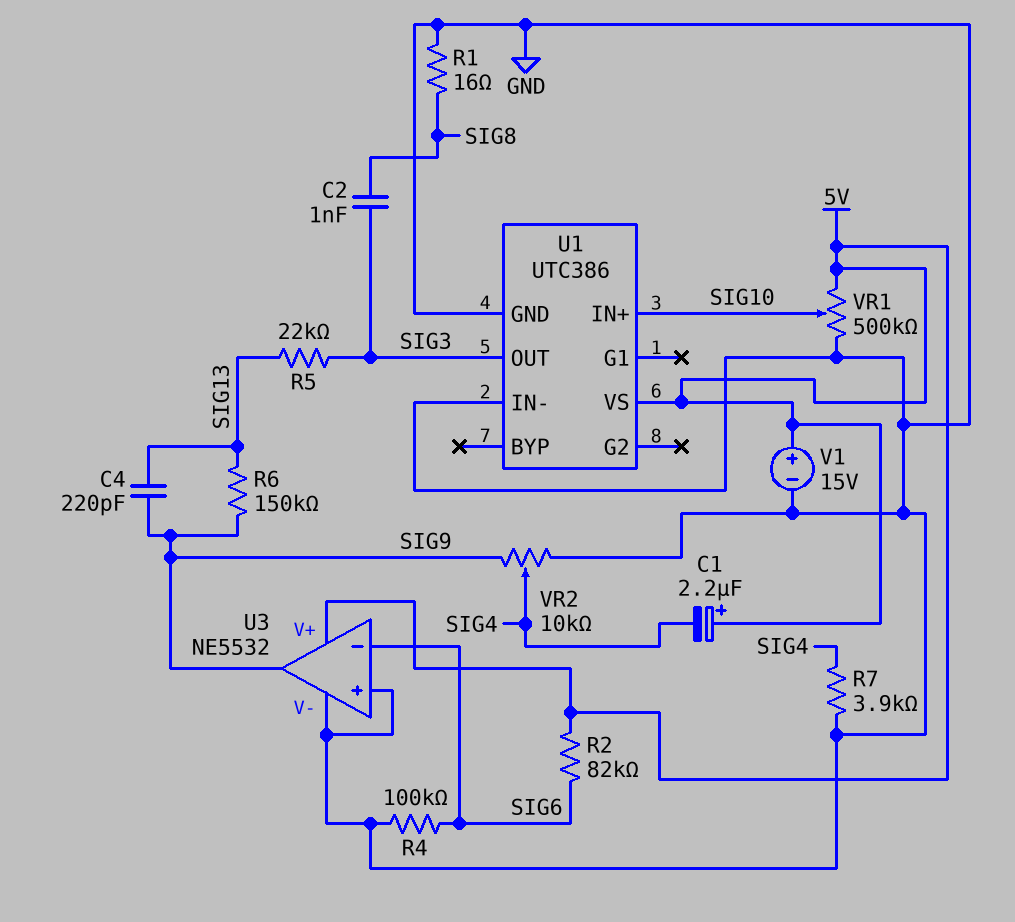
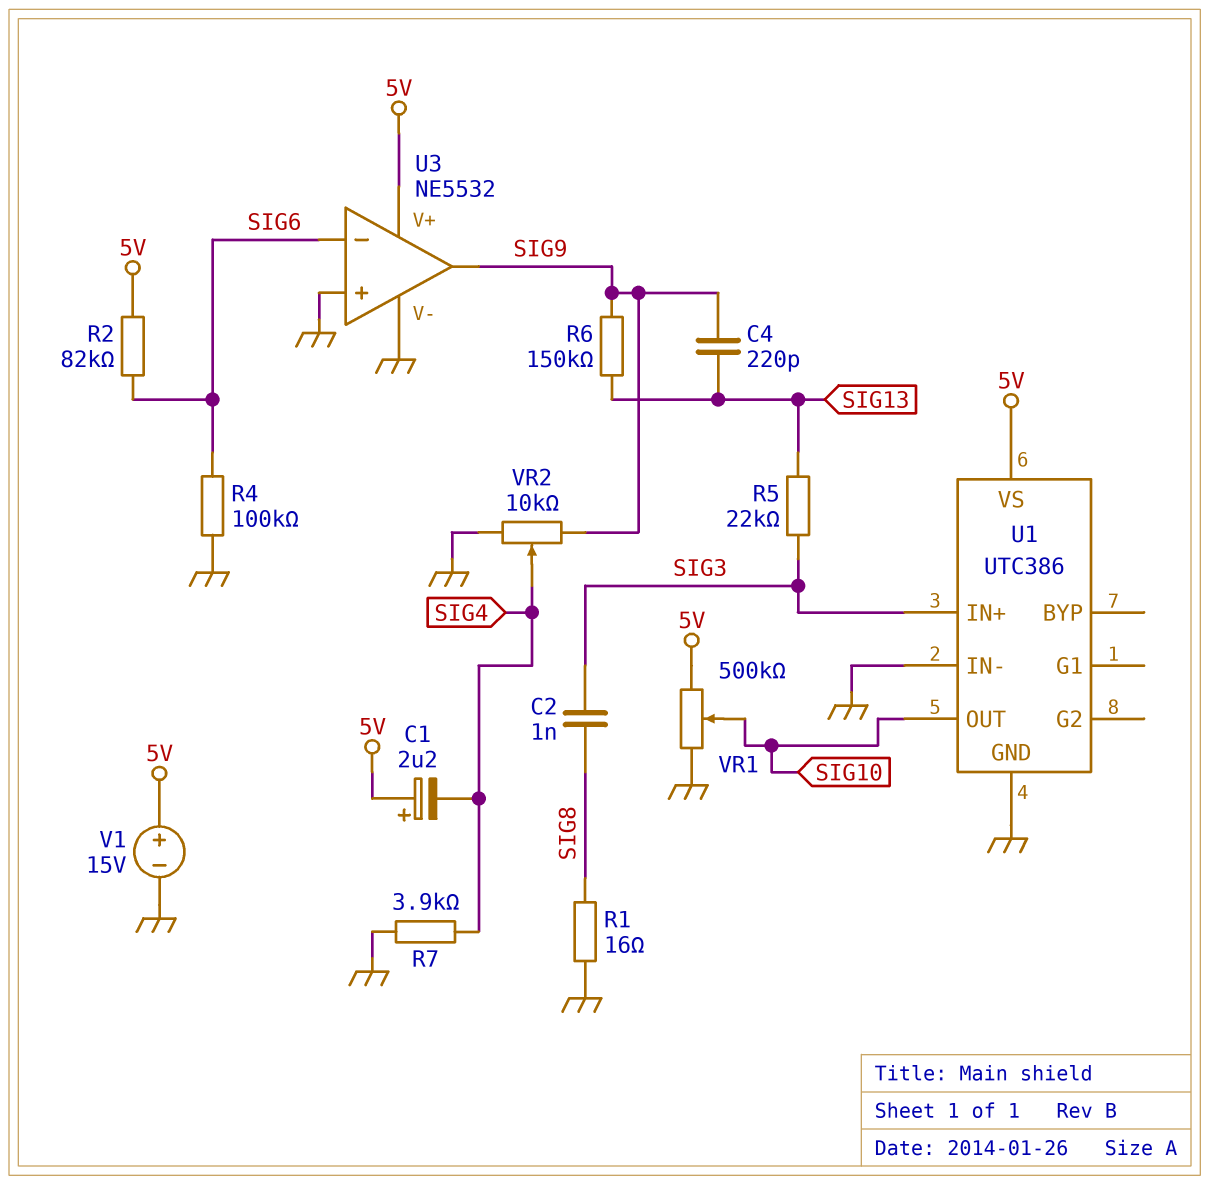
U1 pin IN+: SIG10 -> SIG3
U1 pin OUT: SIG3 -> SIG10

